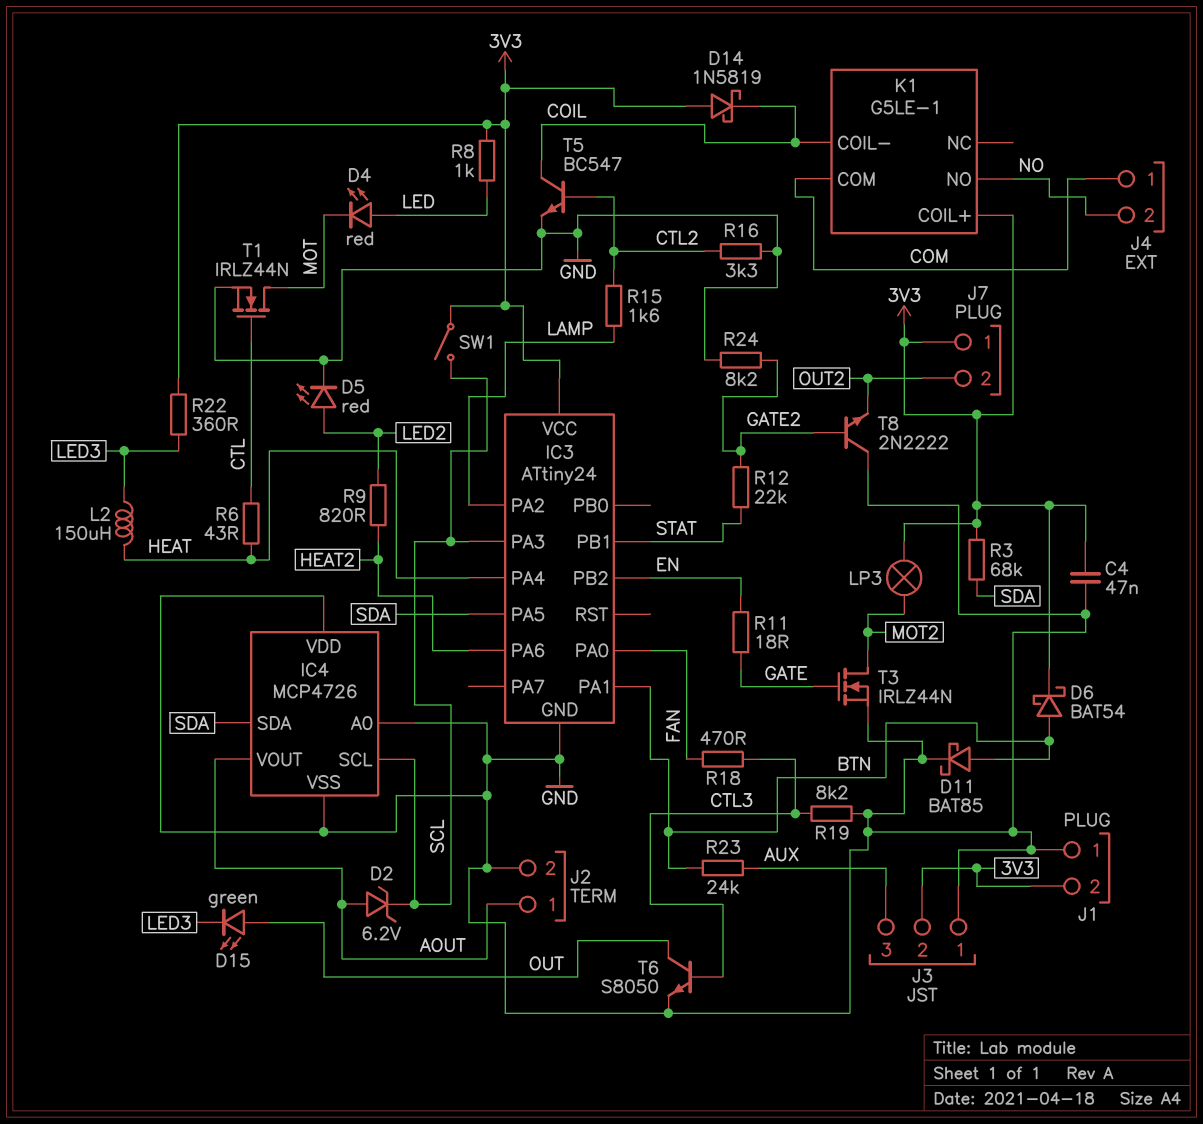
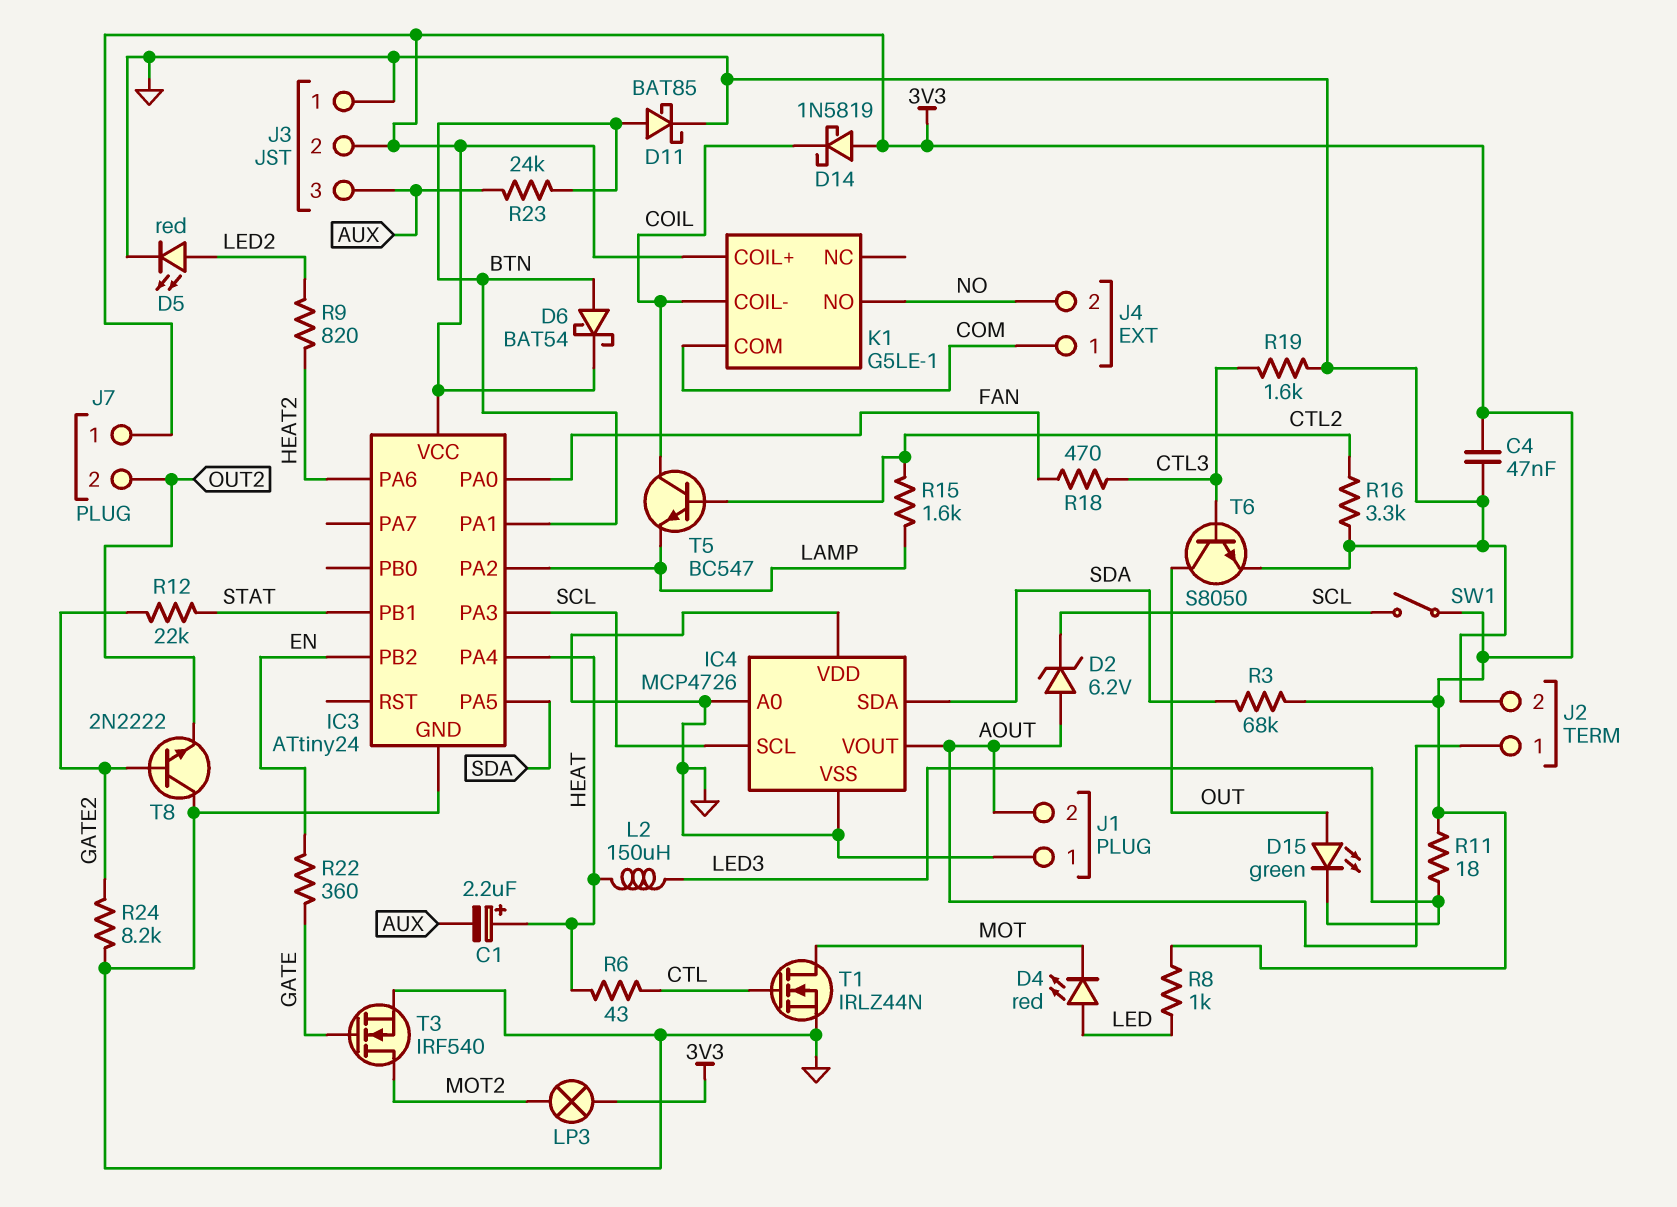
C1: none -> 2.2uF (plus HEAT, minus AUX)
J1 pin 2: 3V3 -> AOUT
R11: 18 (EN, GATE) -> 18 (3V3, LED3)
R19: 8.2k (CTL3, GND) -> 1.6k (CTL3, GND)
R22: 360 (3V3, LED3) -> 360 (EN, GATE)
T3: NMOS IRLZ44N (G GATE, D MOT2, S GND) -> NMOS IRF540 (G GATE, D MOT2, S GND)
T5: NPN BC547 (B CTL2, C COIL, E GND) -> NPN BC547 (B CTL2, C COIL, E LAMP)

